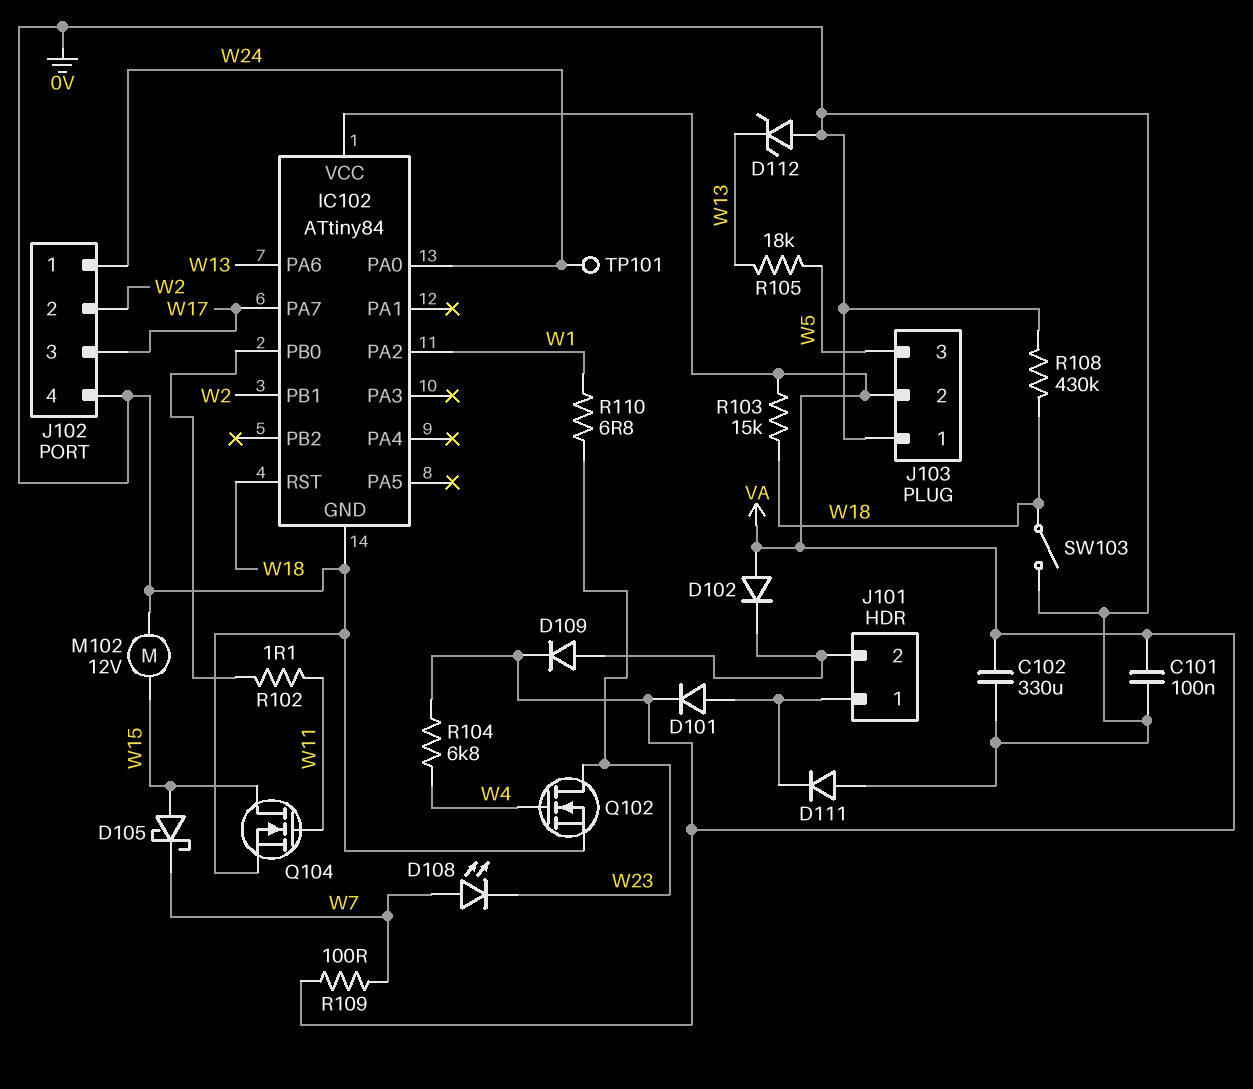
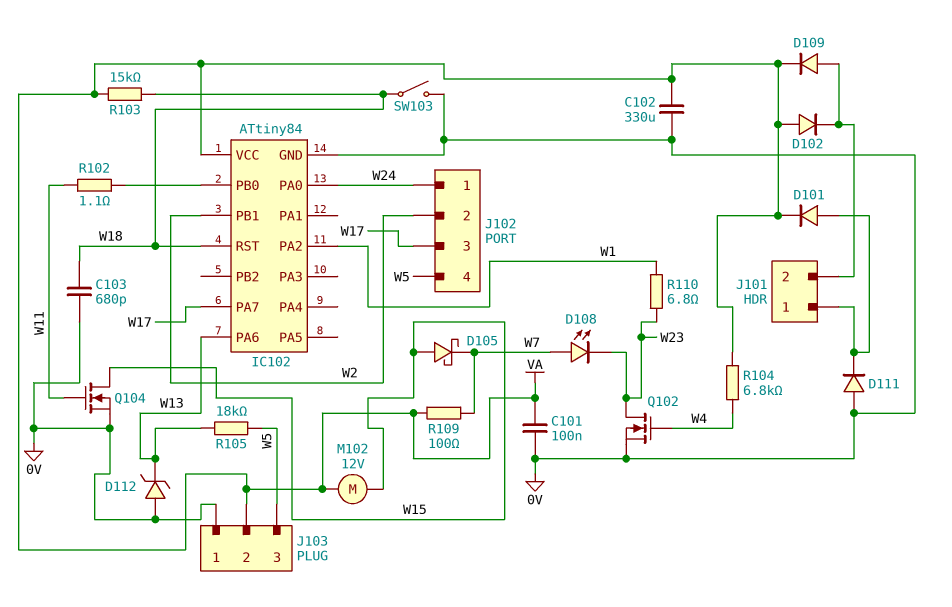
C103: none -> 680pF (0V, W18)
J102 pin 4: 0V -> W5
M102: motor 12V (0V, W15) -> motor 12V (VA, W15)
R108: 430k (0V, W18) -> none
TP101: test point (W24) -> none

